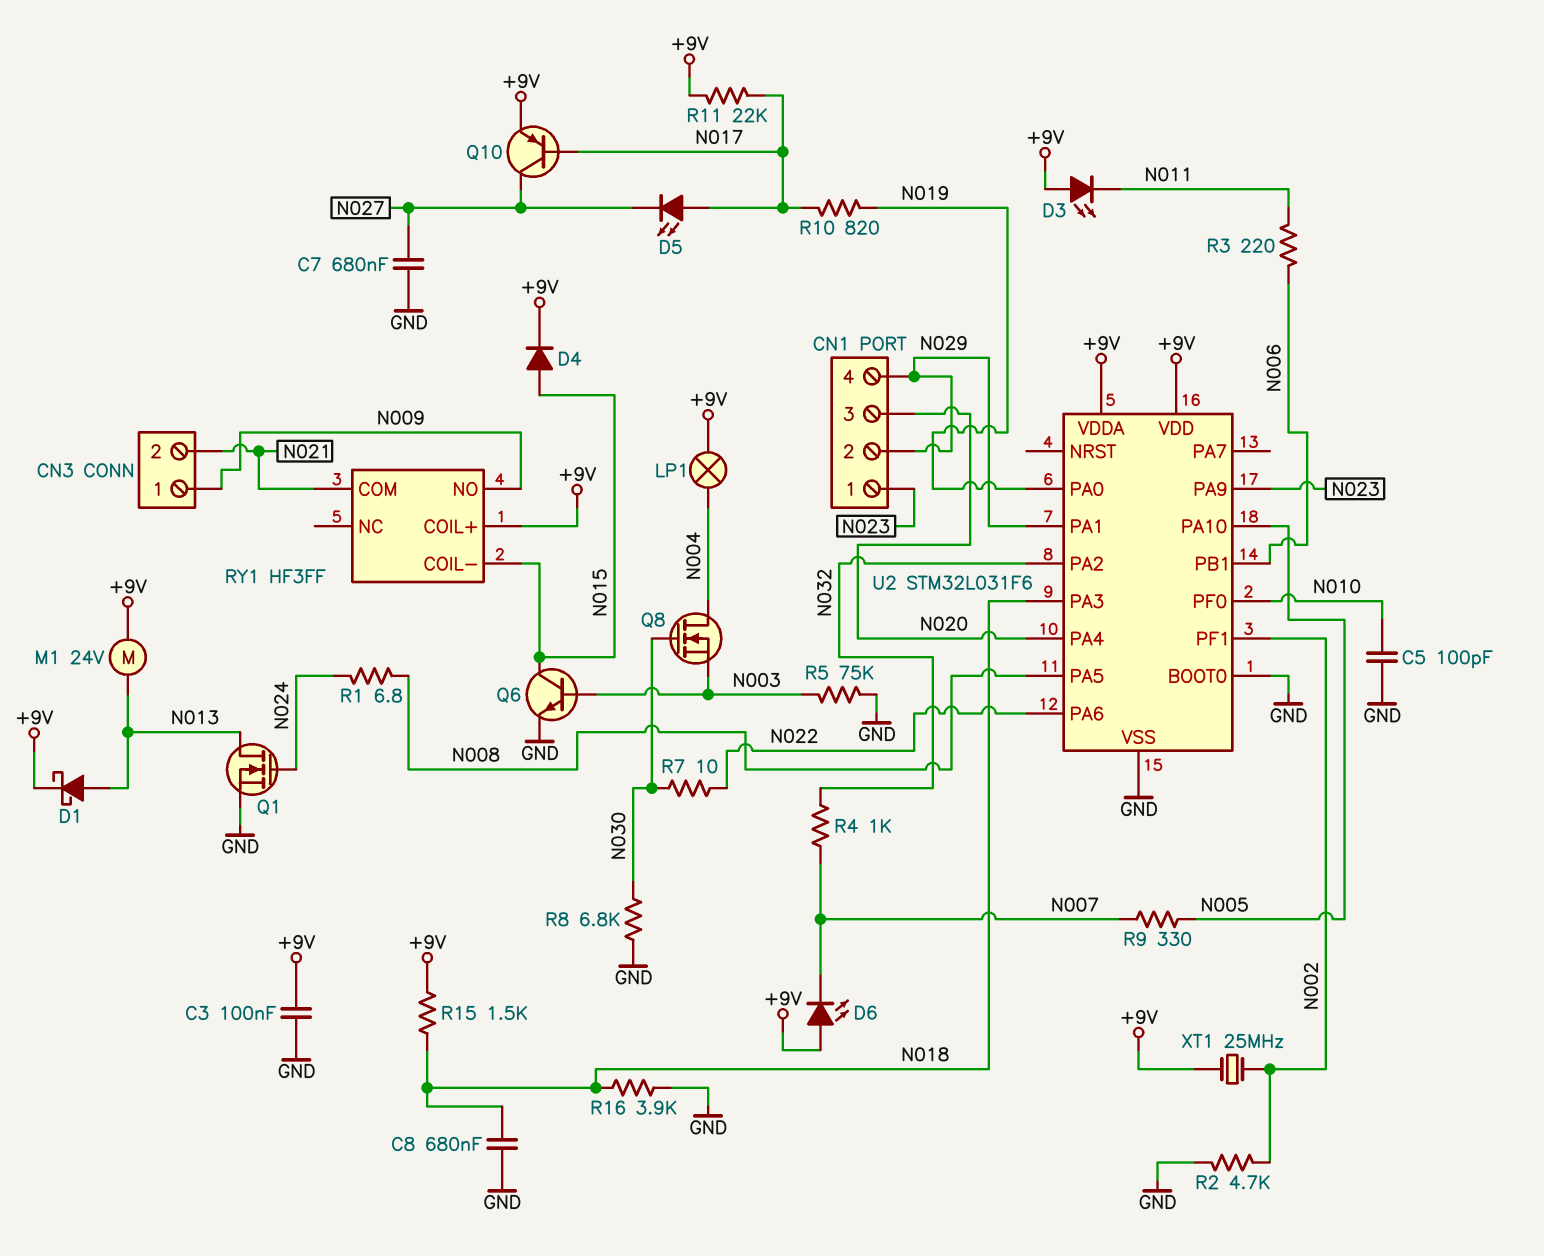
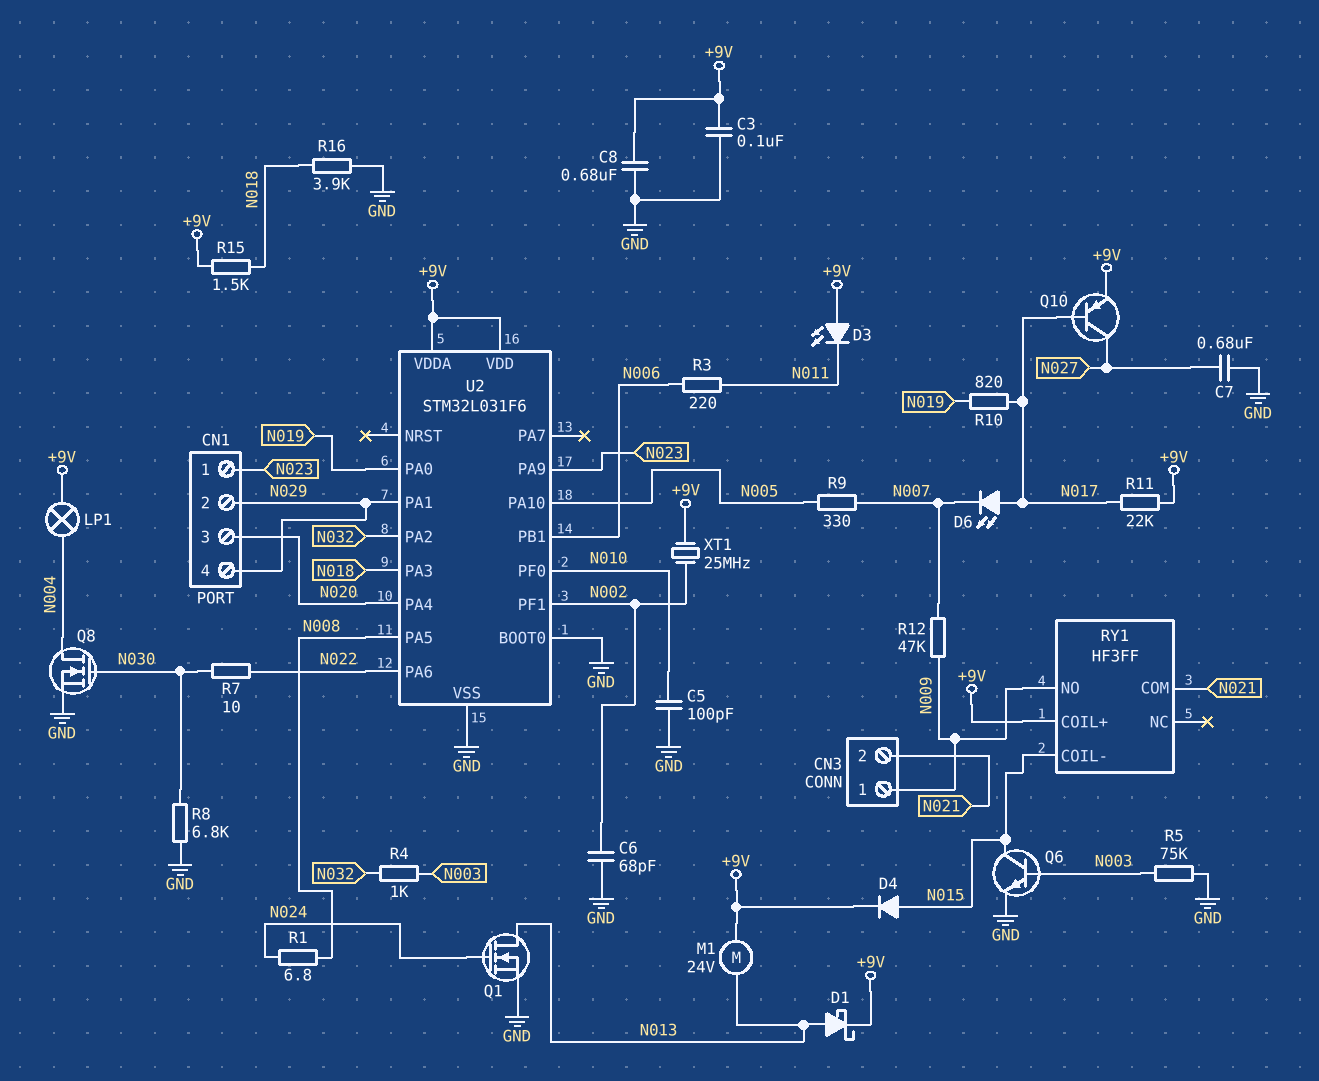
C6: none -> 68pF (GND, N002)
C8: 680nF (GND, N018) -> 680nF (+9V, GND)
D5: LED (A N017, K N027) -> none
D6: LED (A +9V, K N007) -> LED (A N017, K N007)
Q8: NMOS (G N030, D N004, S N003) -> NMOS (G N030, D N004, S GND)
R2: 4.7k (GND, N002) -> none
R4: 1k (N007, N032) -> 1k (N003, N032)
R12: none -> 47k (N007, N009)

